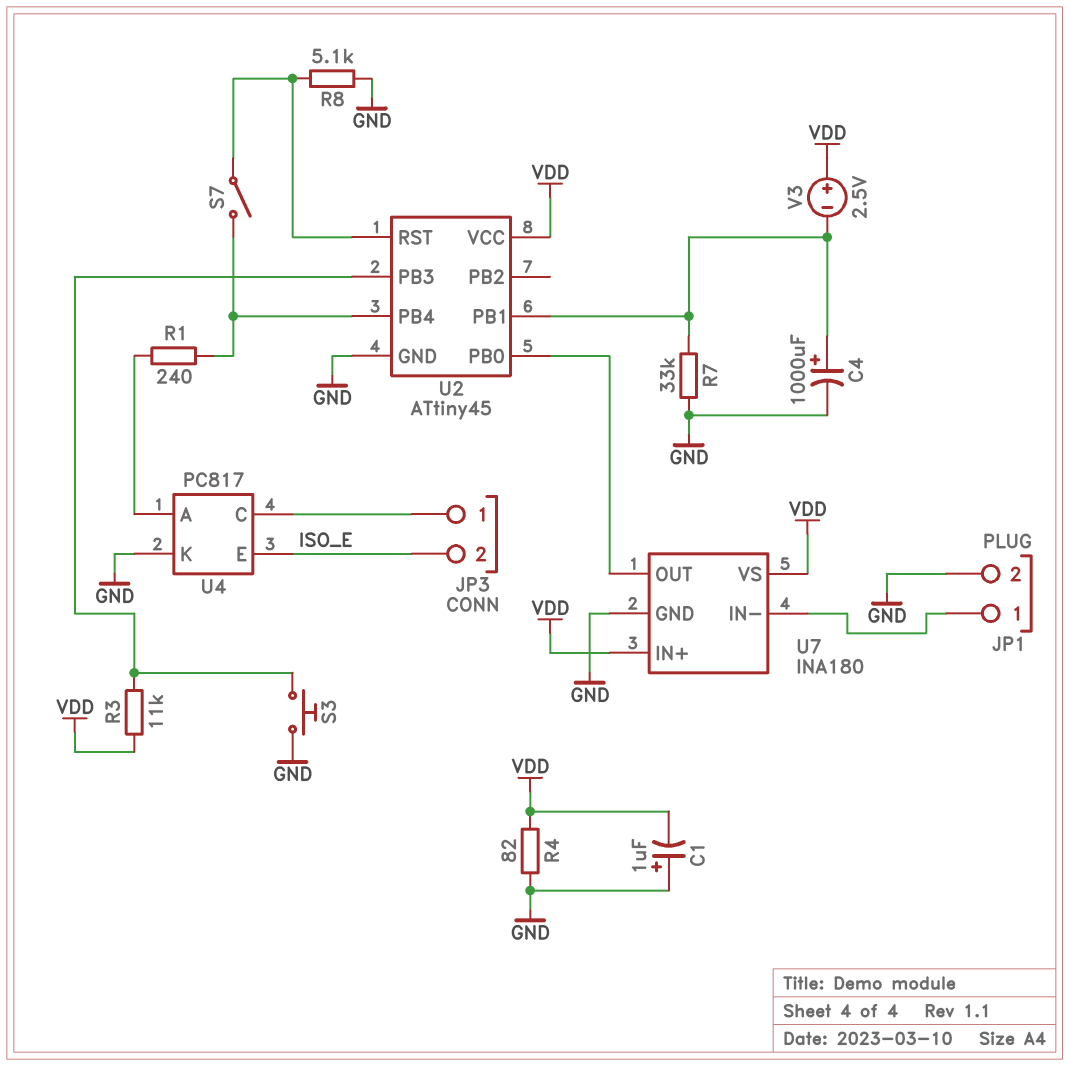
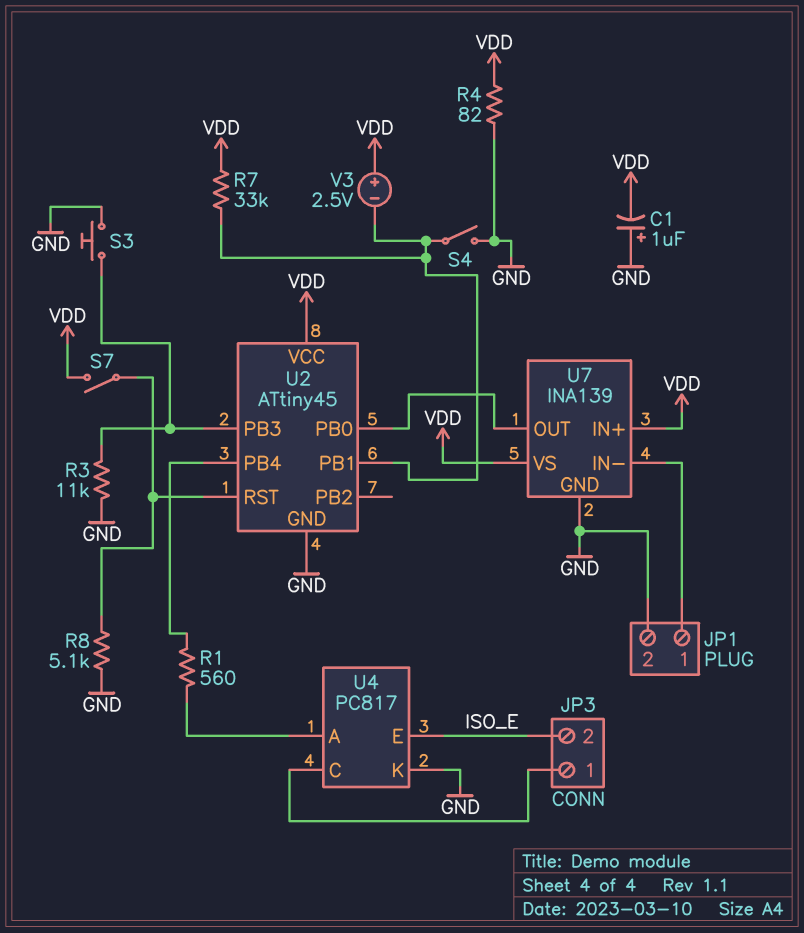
C4: 1000uF (plus U2/PB1, minus GND) -> none
R1: 240 (U2/PB4, U4/A) -> 560 (U2/PB4, U4/A)
R3: 11k (U2/PB3, VDD) -> 11k (GND, U2/PB3)
R7: 33k (GND, U2/PB1) -> 33k (U2/PB1, VDD)
S4: none -> switch (GND, U2/PB1)
S7: switch (U2/PB4, U2/RST) -> switch (U2/RST, VDD)
U7: INA180 -> INA139

